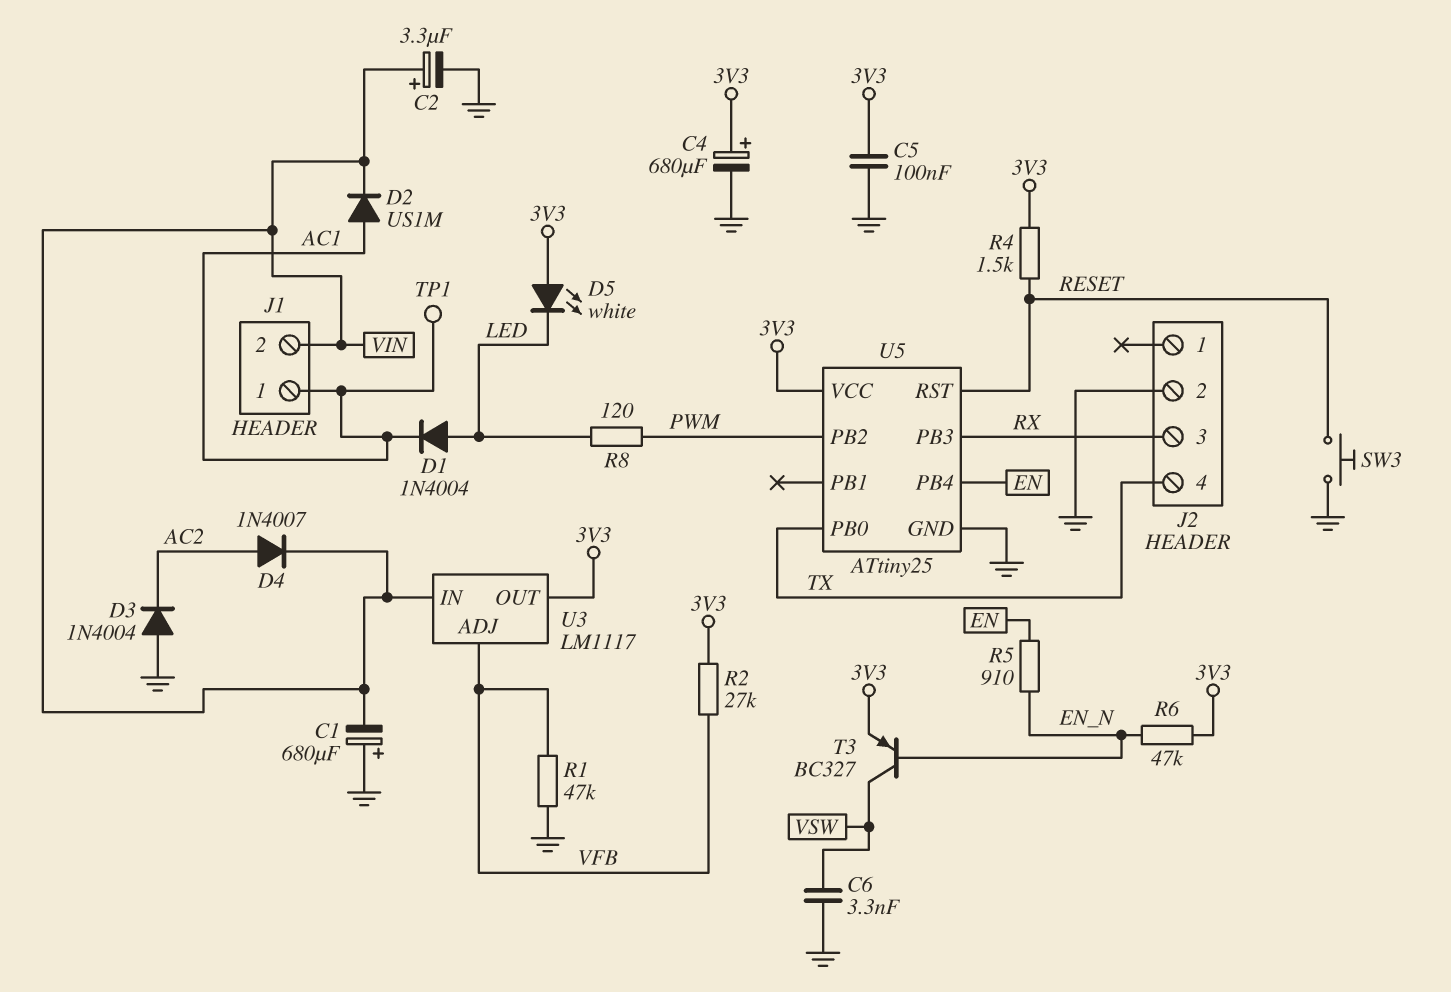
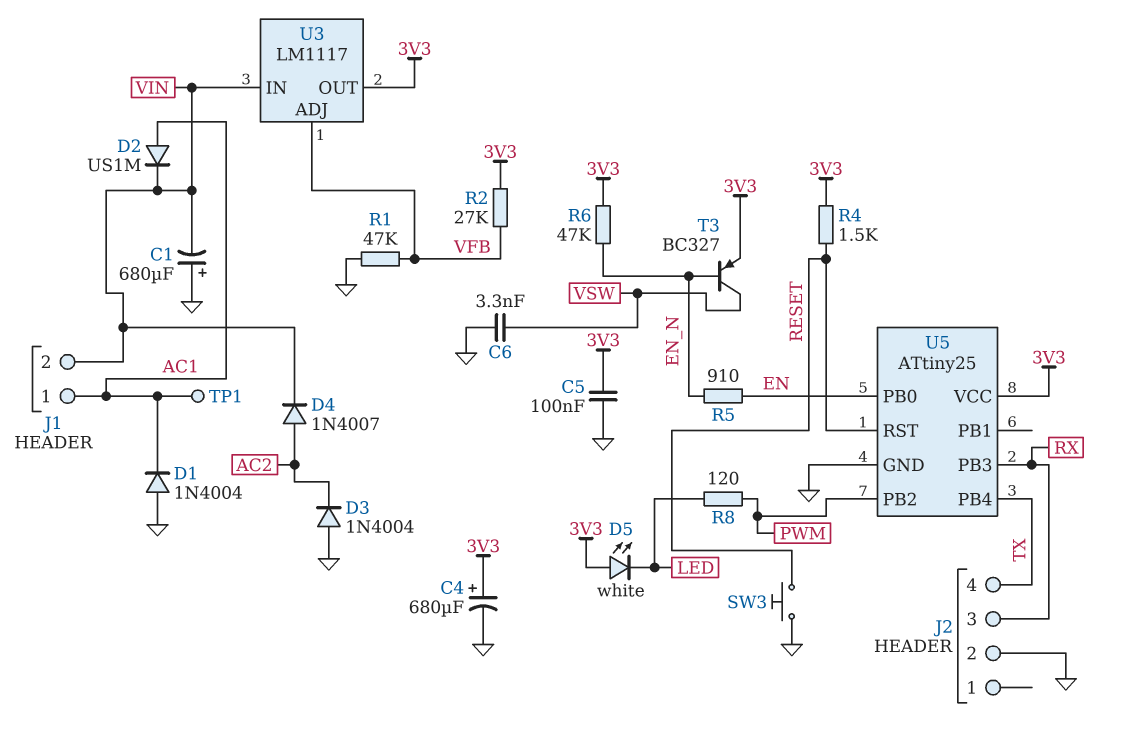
C2: 3.3uF (plus VIN, minus GND) -> none
D1: diode 1N4004 (A LED, K AC1) -> diode 1N4004 (A GND, K AC1)
U5 pin PB0: TX -> EN
U5 pin PB4: EN -> TX

